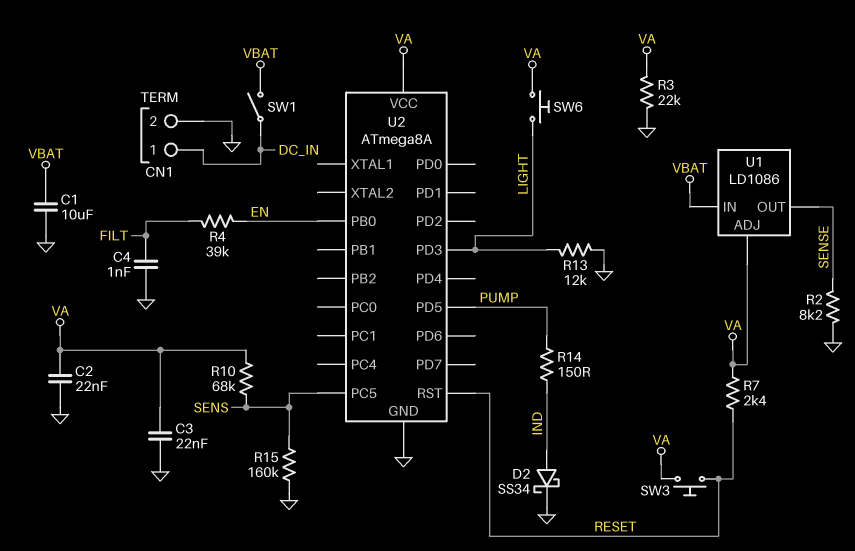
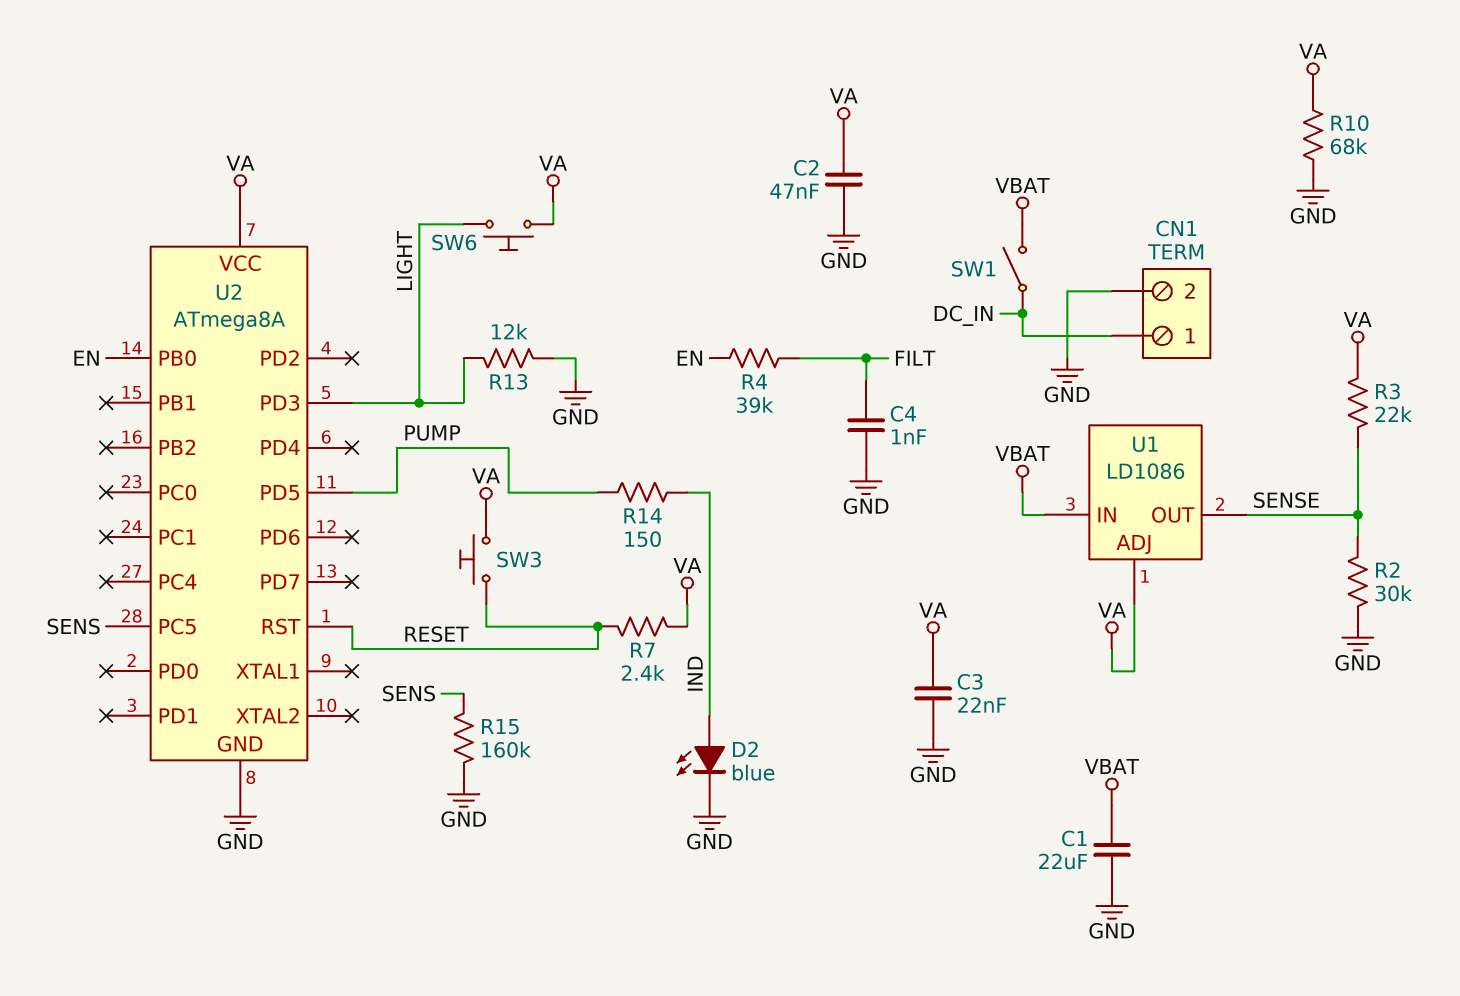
C1: 10uF (GND, VBAT) -> 22uF (GND, VBAT)
C2: 22nF (GND, VA) -> 47nF (GND, VA)
D2: schottky SS34 (A IND, K GND) -> LED blue (A IND, K GND)
R2: 8.2k (GND, SENSE) -> 30k (GND, SENSE)
R3: 22k (GND, VA) -> 22k (SENSE, VA)
R10: 68k (SENS, VA) -> 68k (GND, VA)

